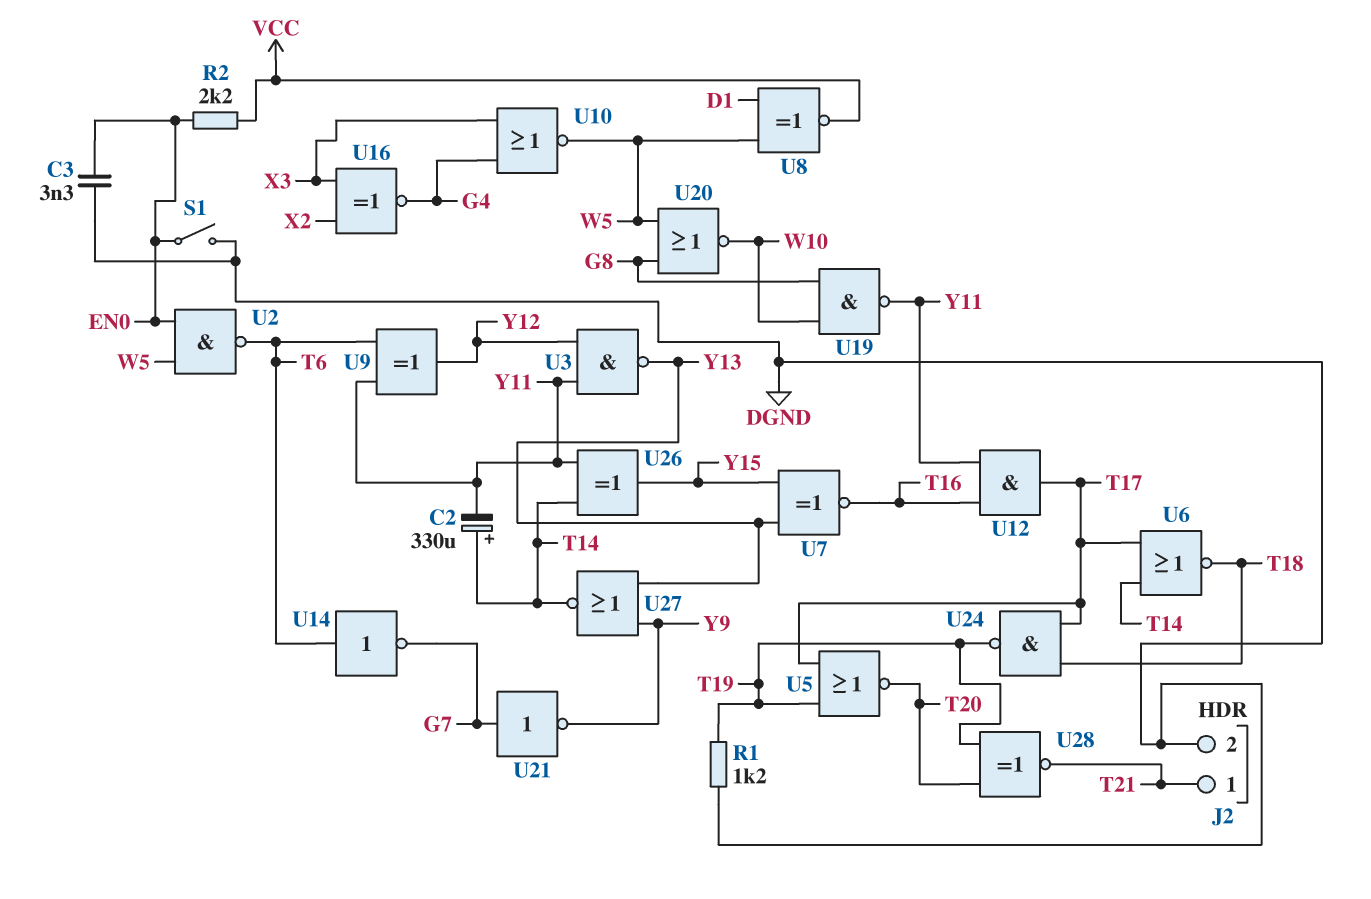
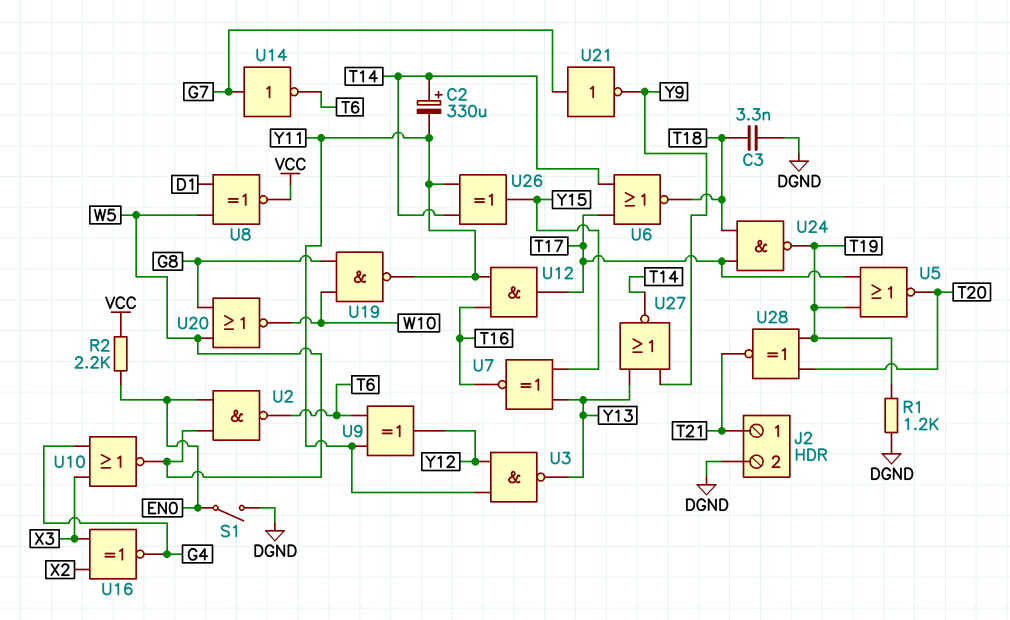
C3: 3.3nF (DGND, EN0) -> 3.3nF (DGND, T18)
U14: NOT (in T6, out G7) -> NOT (in G7, out T6)

